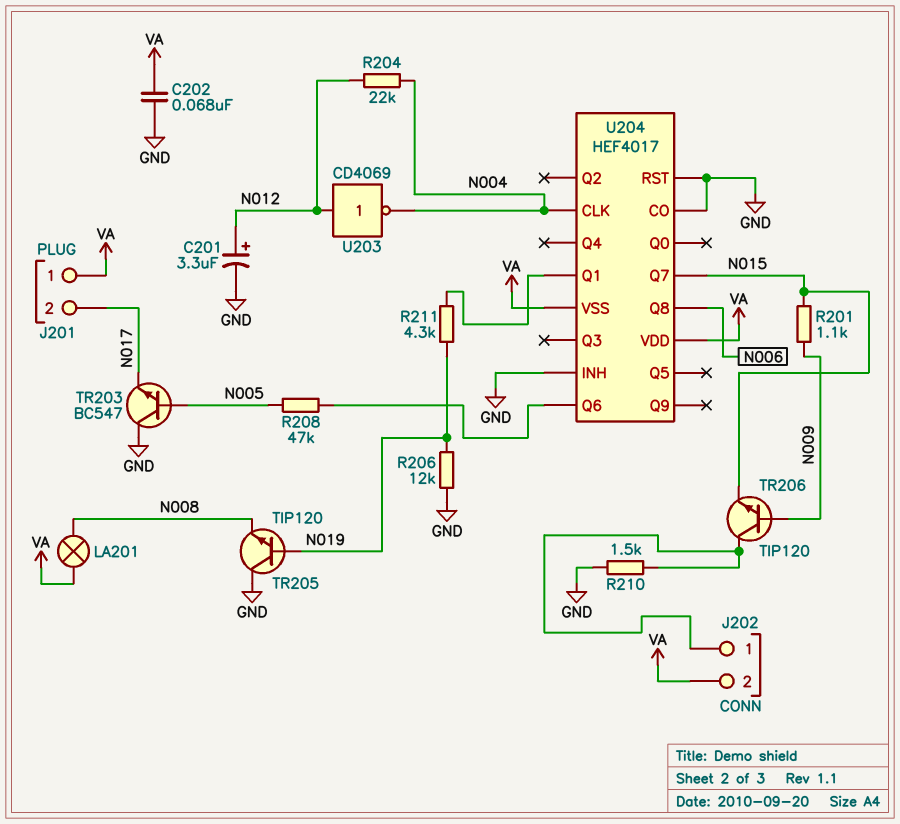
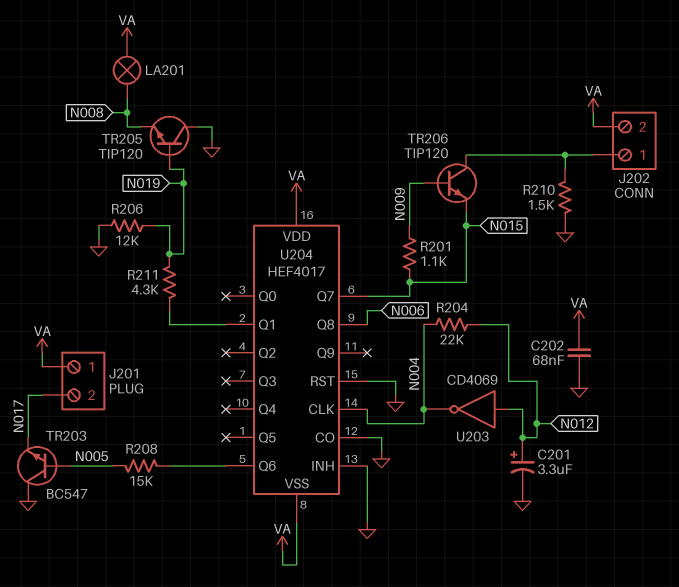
R208: 47k (N005, U204/Q6) -> 15k (N005, U204/Q6)

